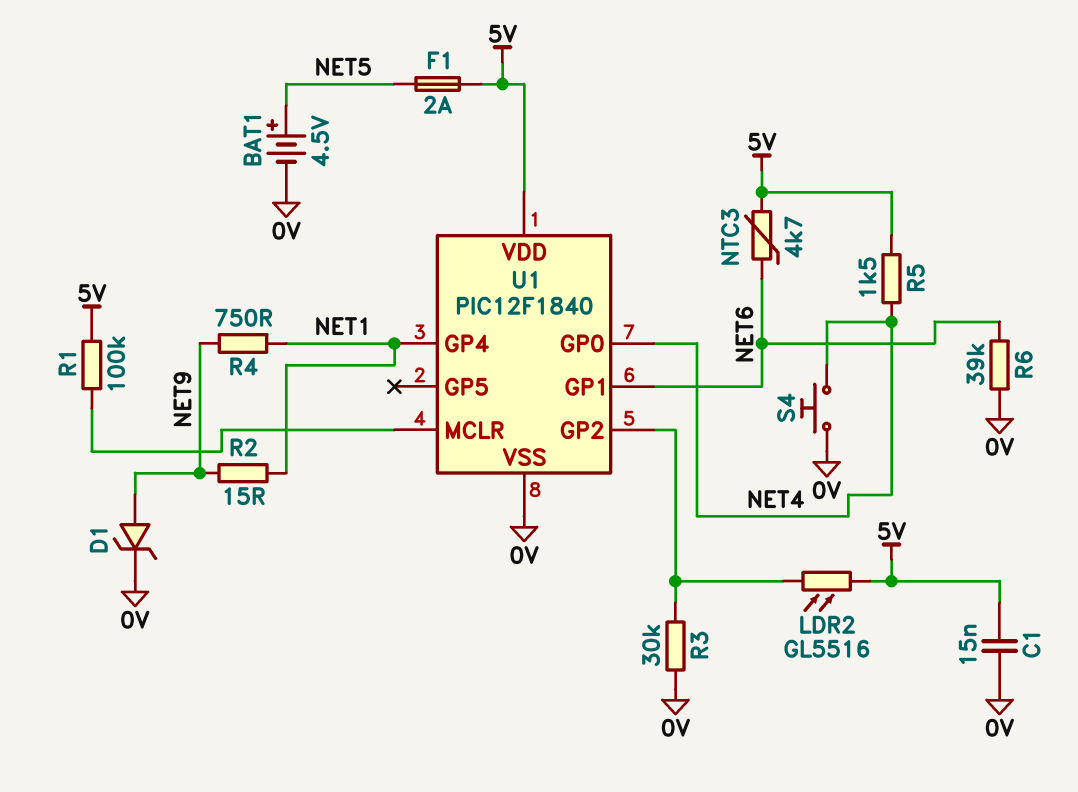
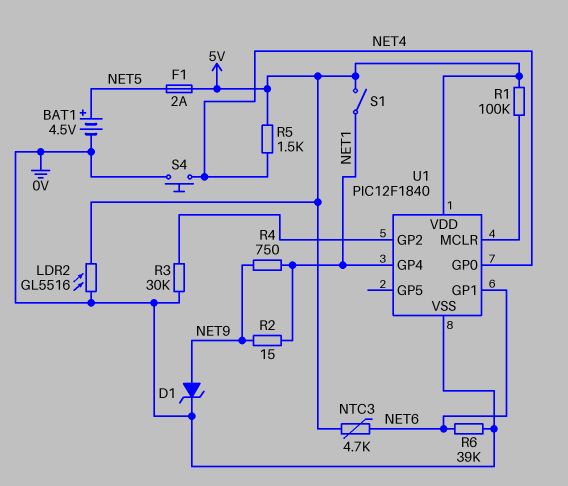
C1: 15nF (0V, 5V) -> none
LDR2: GL5516 (5V, U1/GP2) -> GL5516 (0V, 5V)
S1: none -> switch (5V, NET1)

